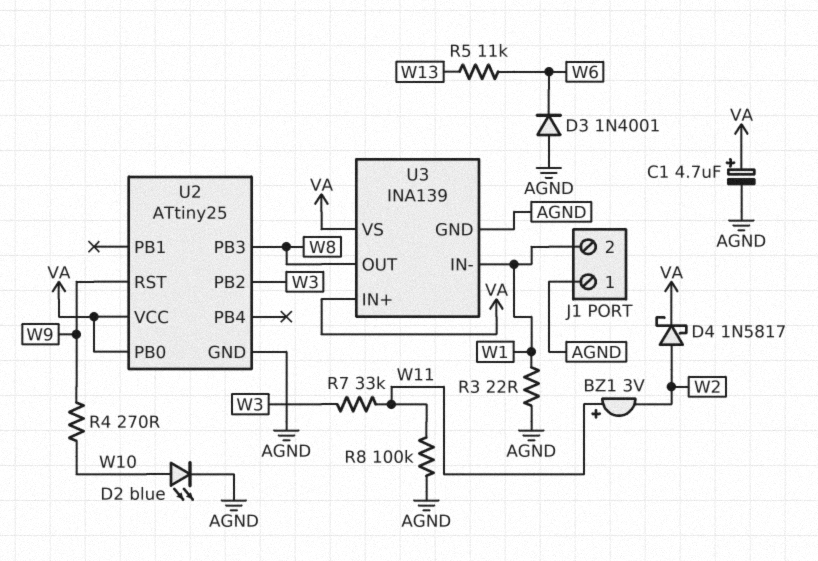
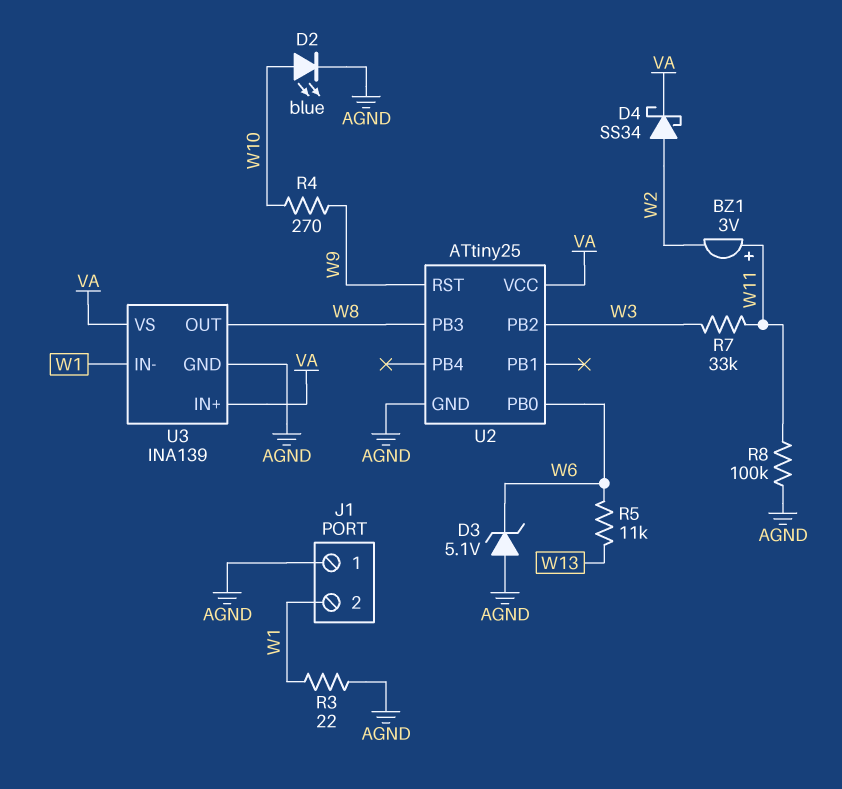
C1: 4.7uF (plus VA, minus AGND) -> none
D3: diode 1N4001 (A AGND, K W6) -> zener 5.1V (A AGND, K W6)
D4: schottky 1N5817 (A W2, K VA) -> schottky SS34 (A W2, K VA)
U2 pin PB0: VA -> W6

